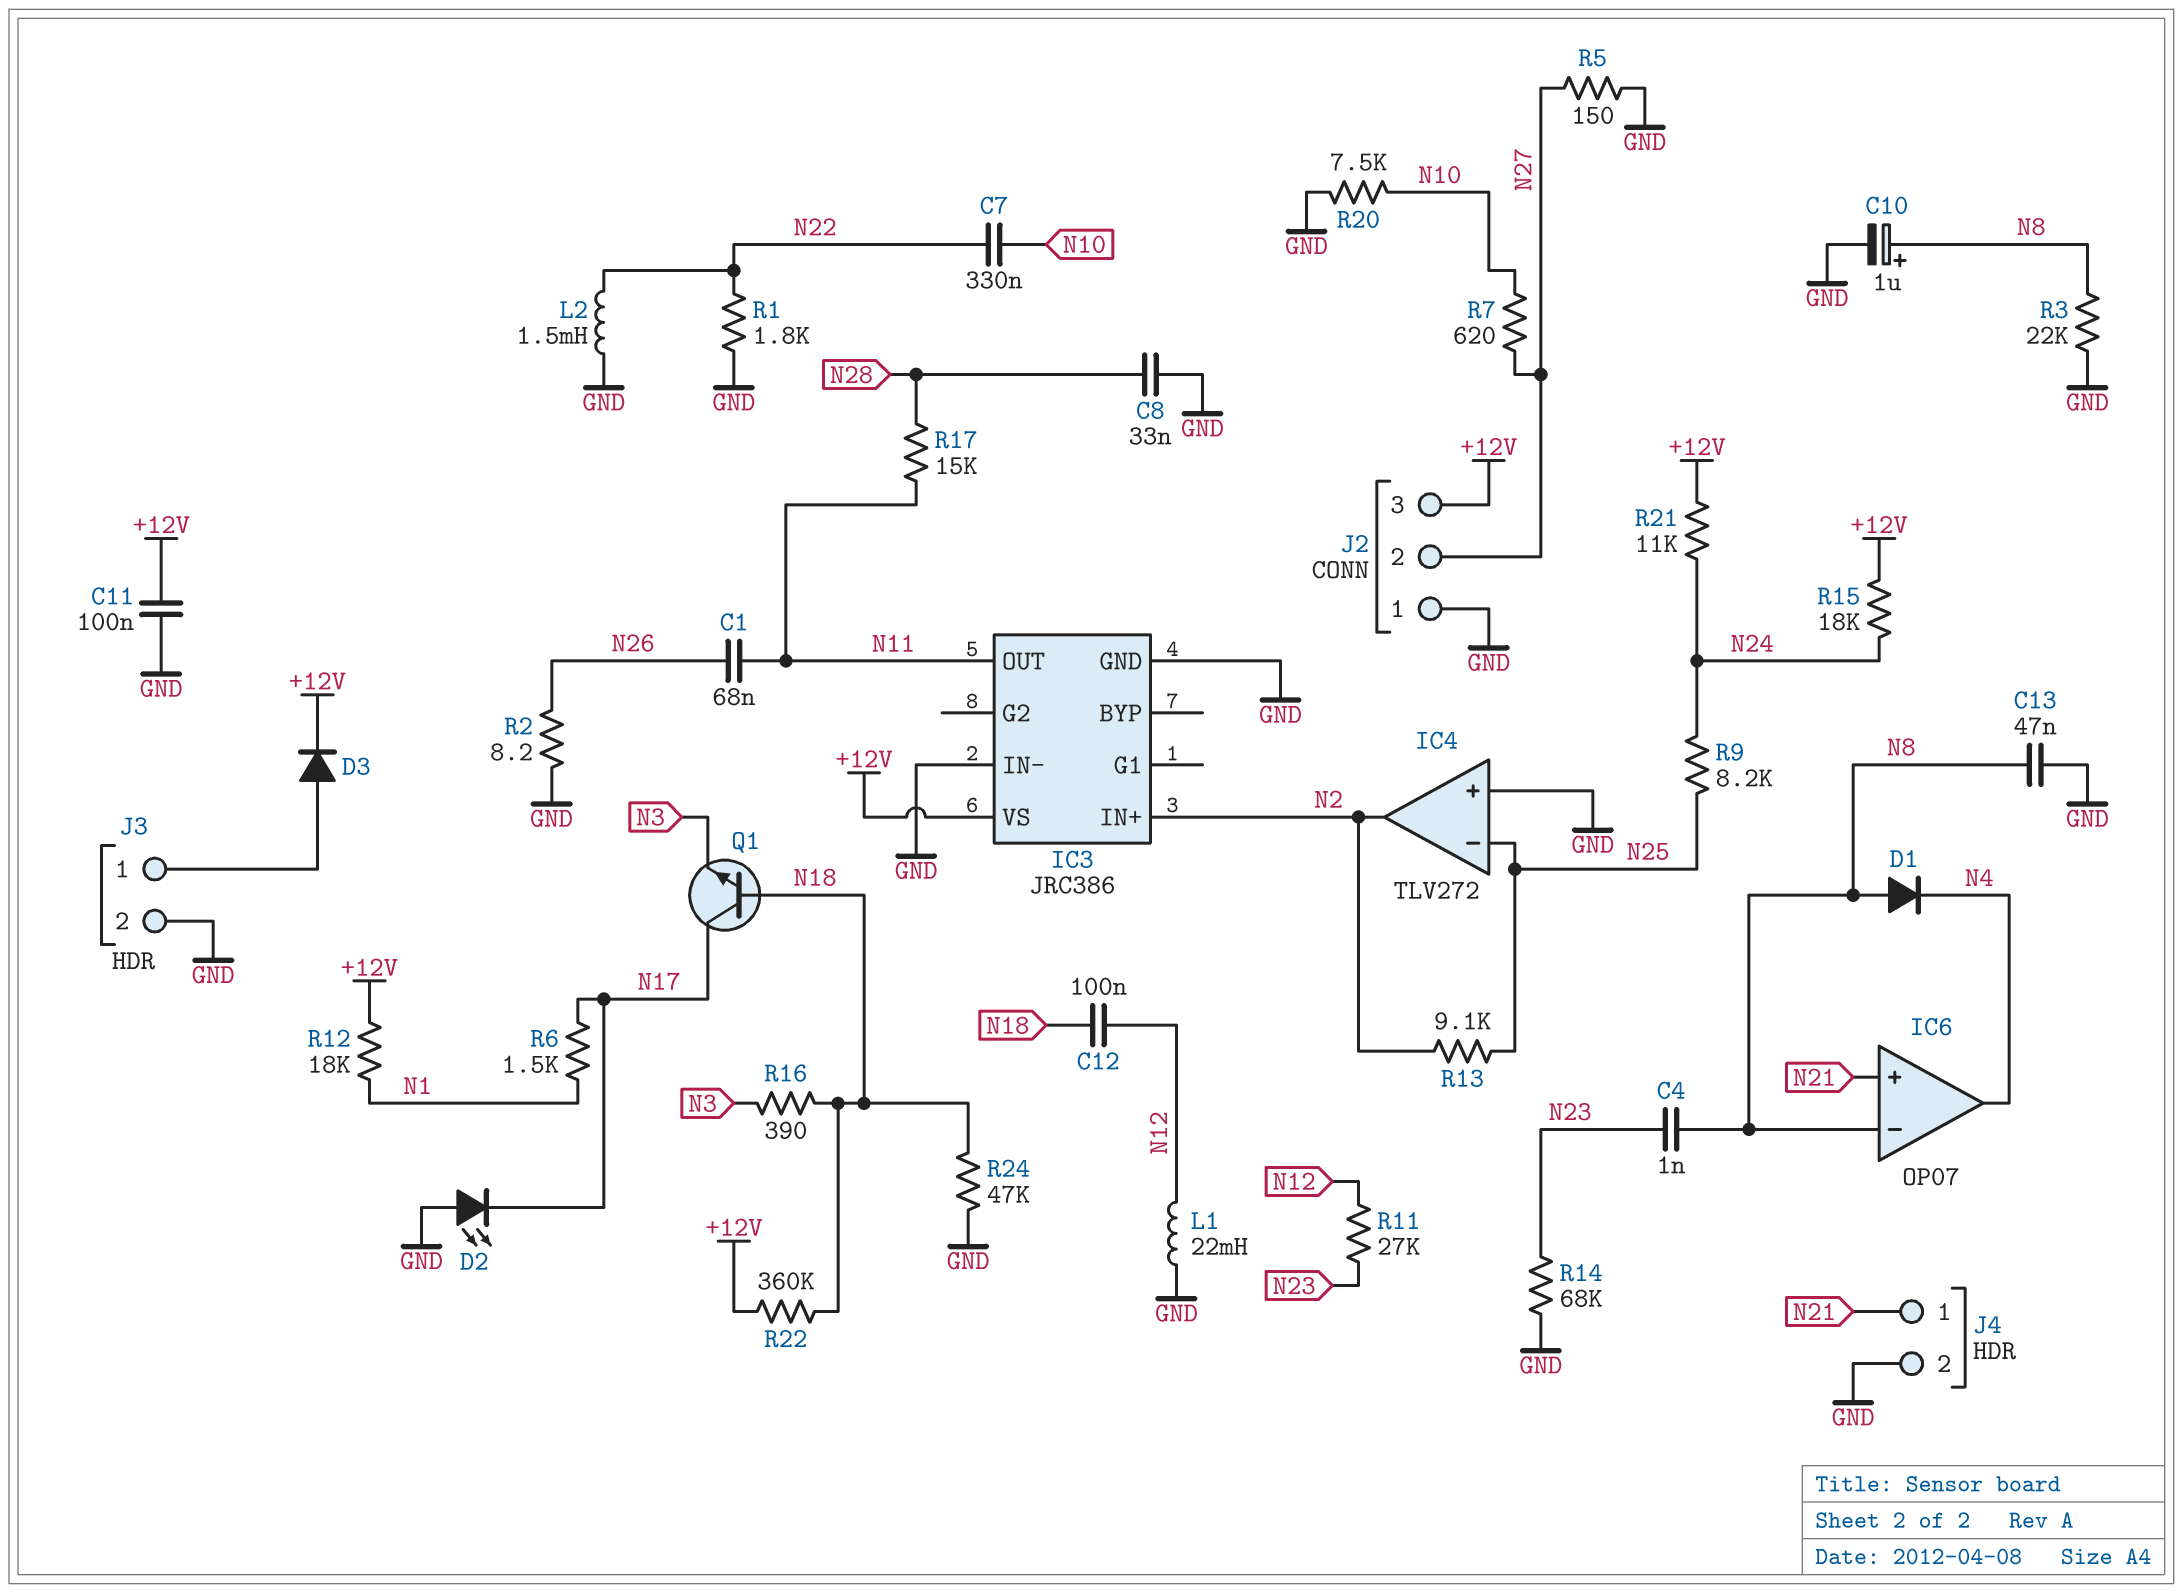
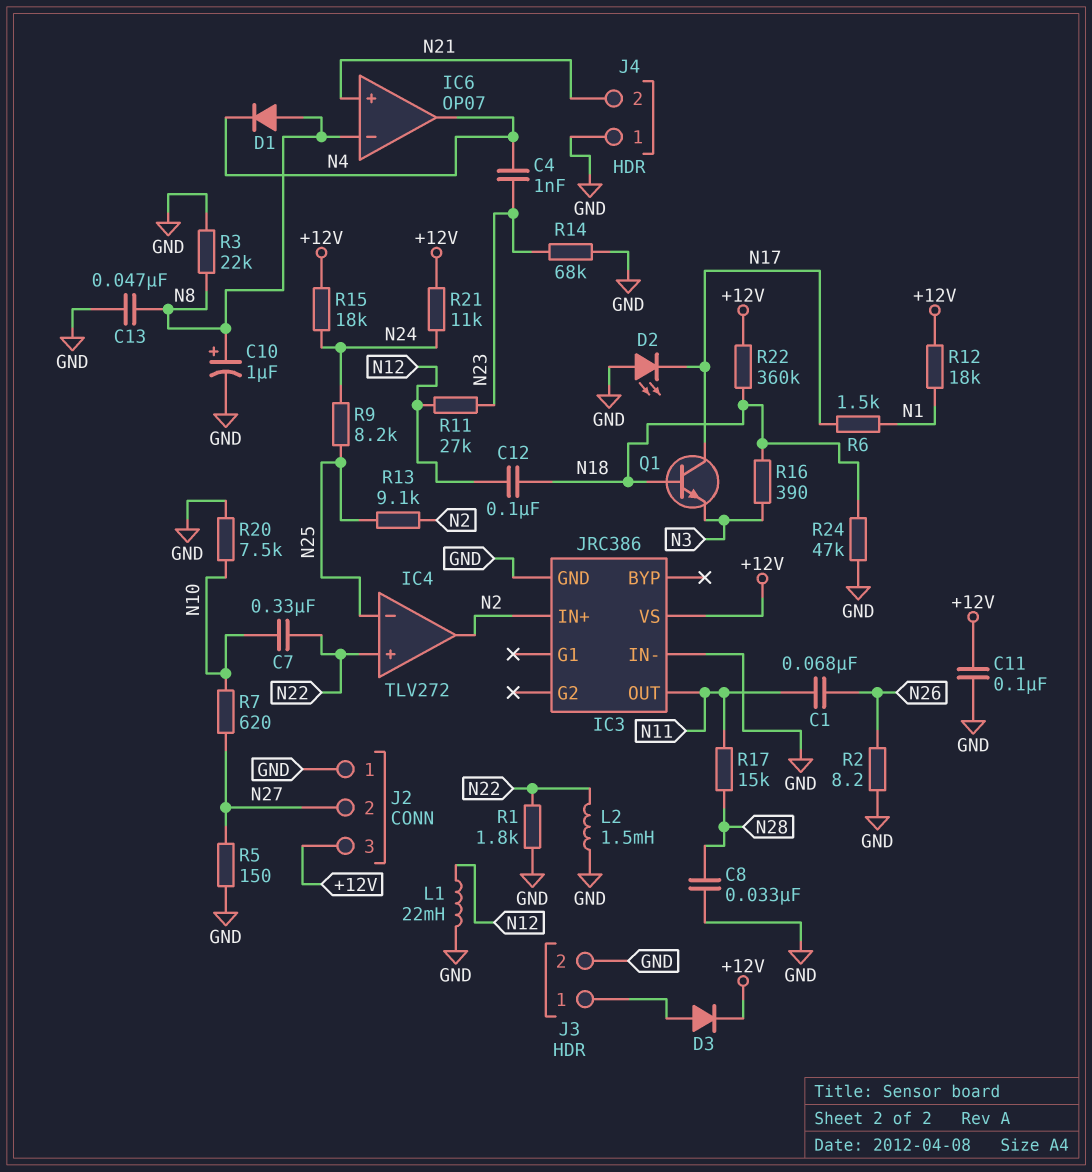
C4: 1nF (N8, N23) -> 1nF (N4, N23)
IC4 pin in+: GND -> N22
J4 pin 1: N21 -> GND
J4 pin 2: GND -> N21

